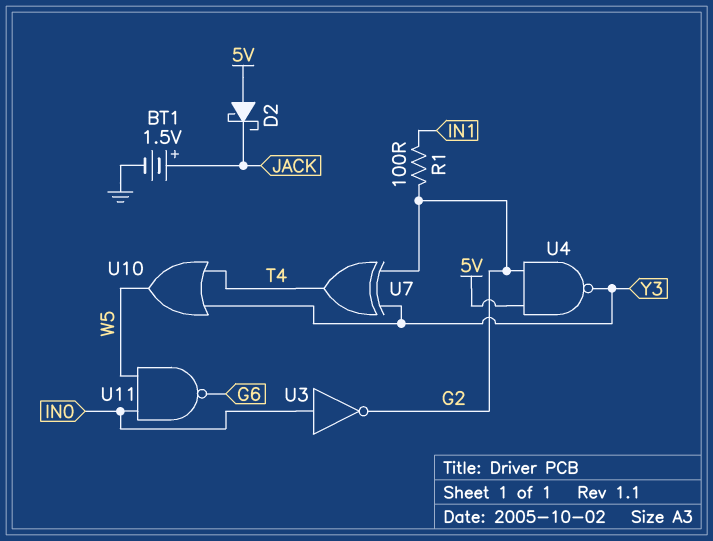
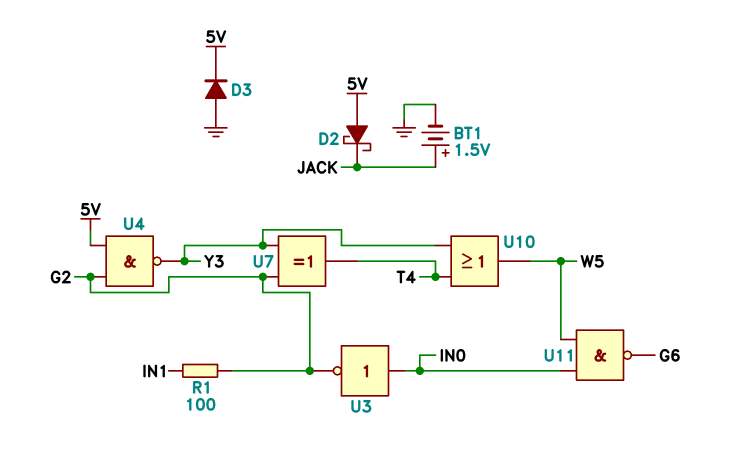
D3: none -> diode (A GND, K 5V)

